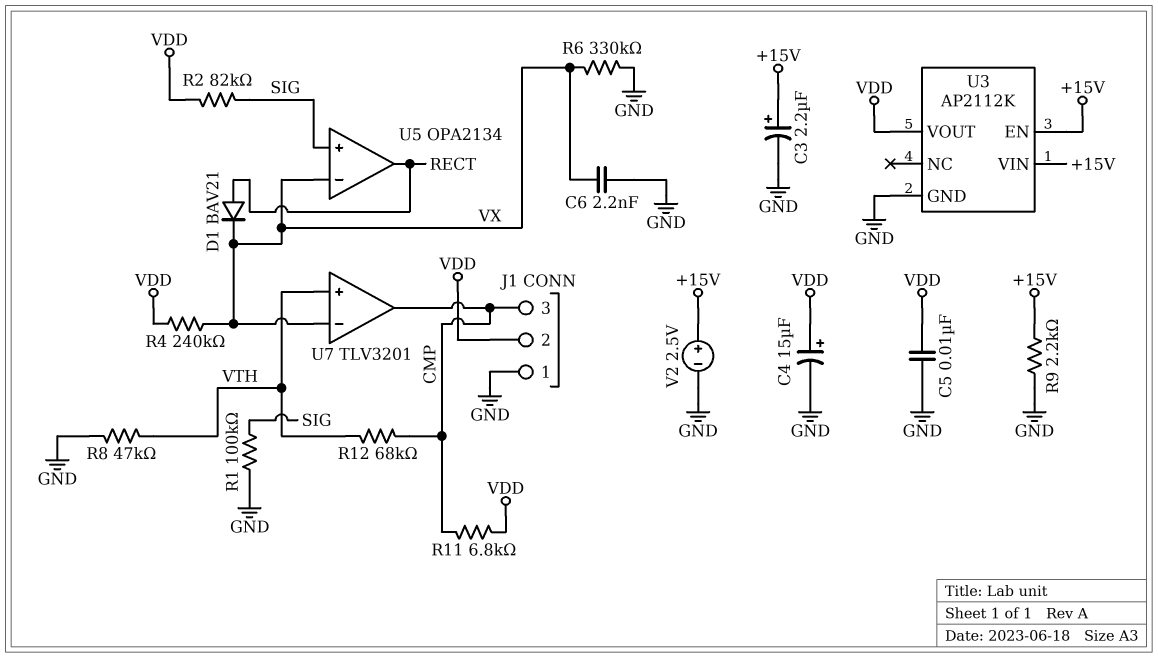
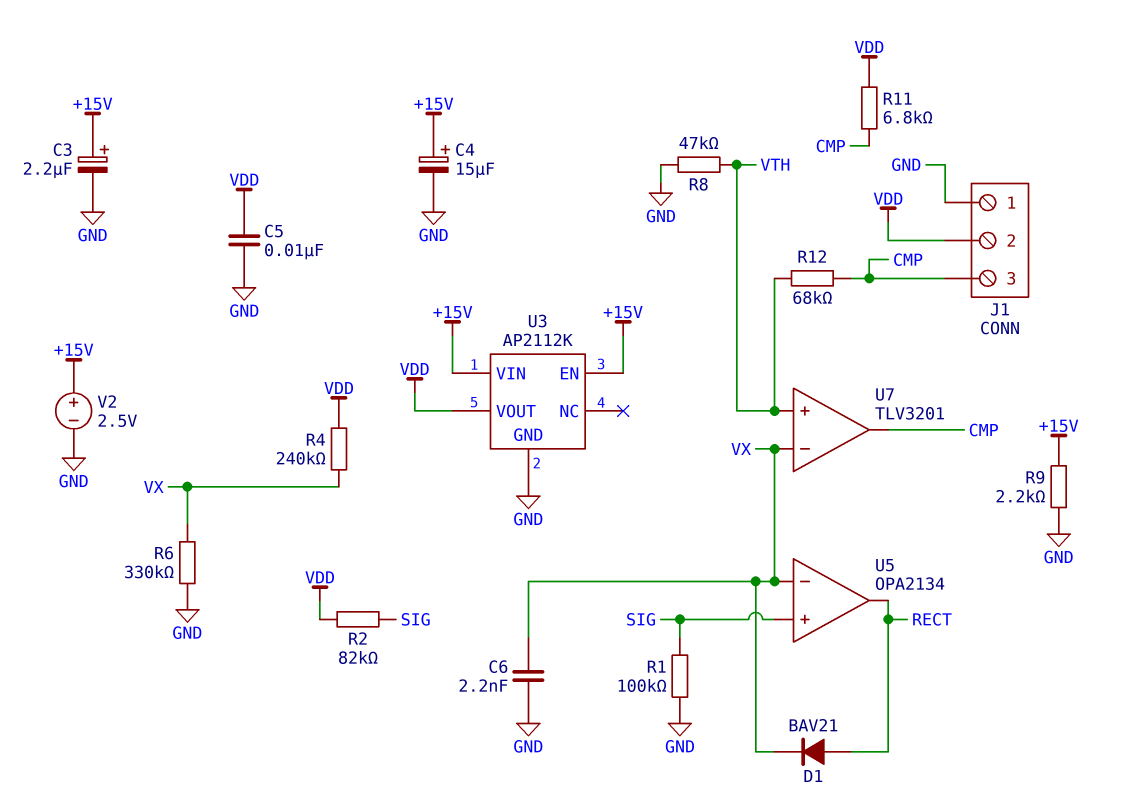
C4: 15uF (plus VDD, minus GND) -> 15uF (plus +15V, minus GND)

